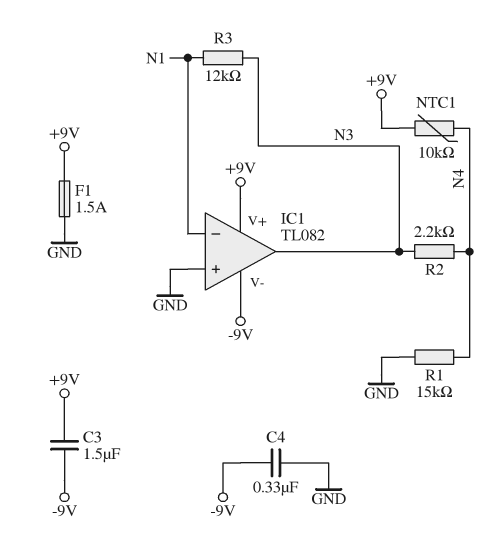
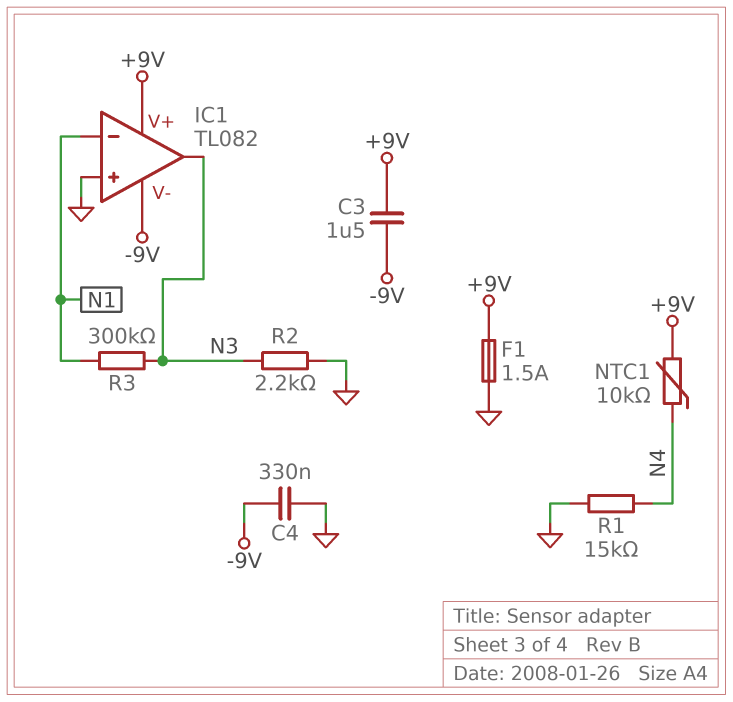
R2: 2.2k (N3, N4) -> 2.2k (GND, N3)
R3: 12k (N1, N3) -> 300k (N1, N3)

